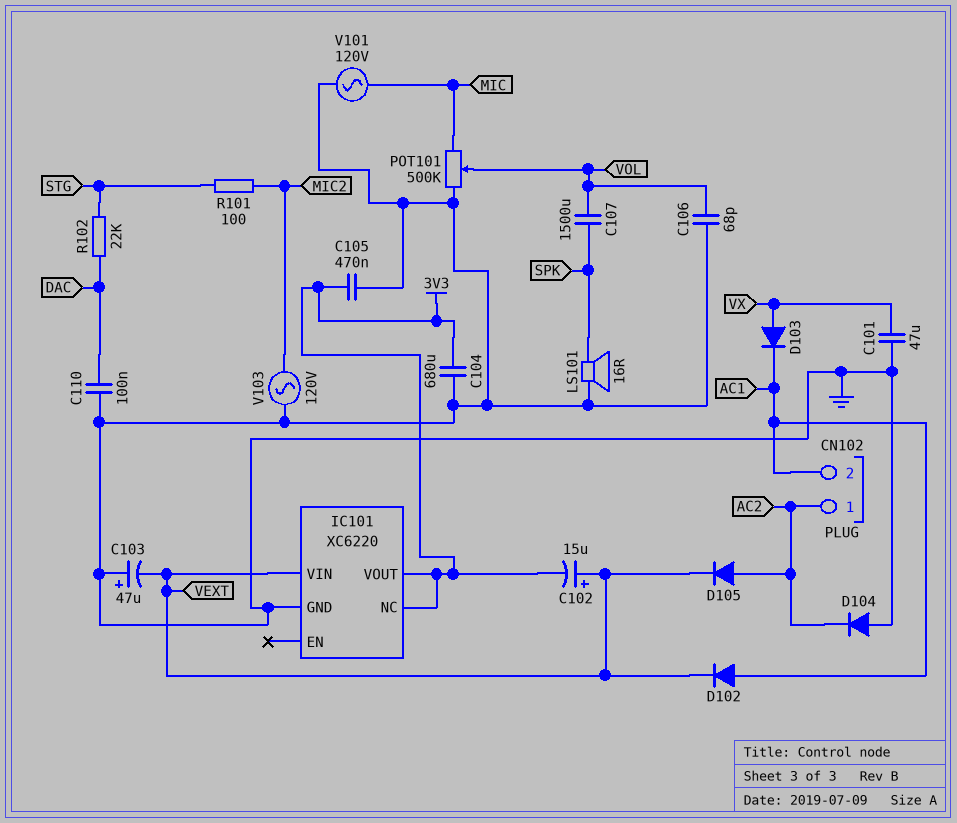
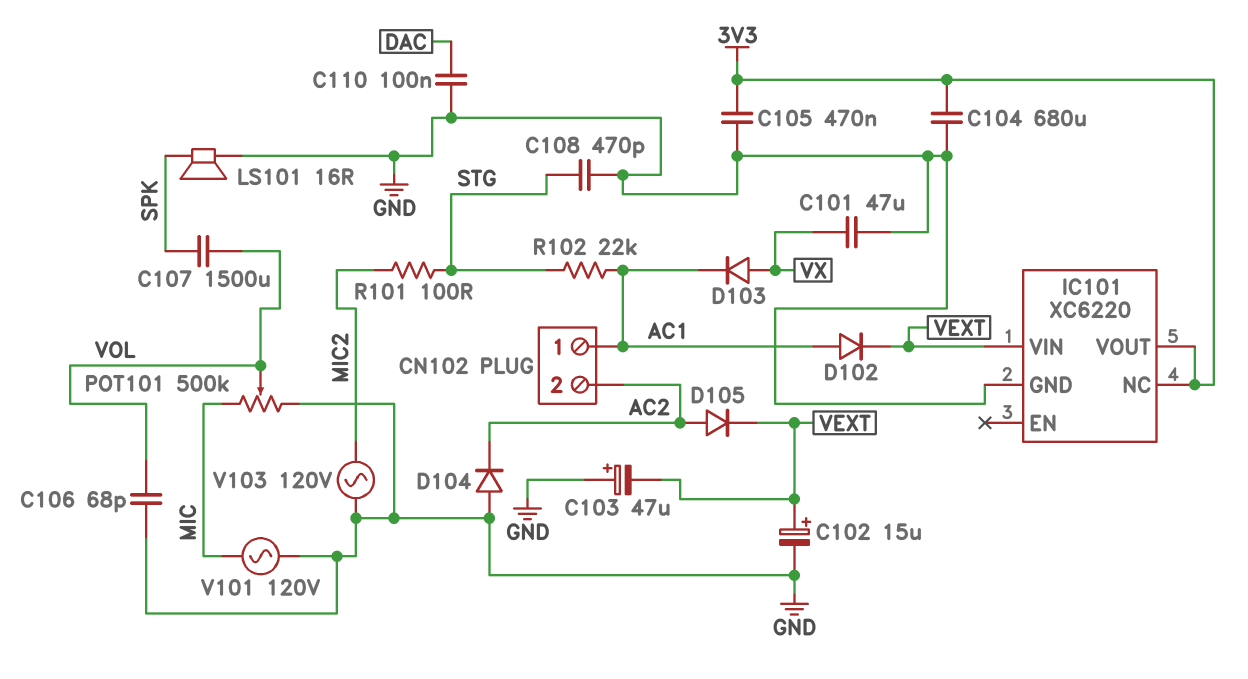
C102: 15uF (plus VEXT, minus 3V3) -> 15uF (plus VEXT, minus GND)
C108: none -> 470pF (GND, STG)
CN102 pin 1: AC2 -> AC1
CN102 pin 2: AC1 -> AC2
R102: 22k (DAC, STG) -> 22k (AC1, STG)

